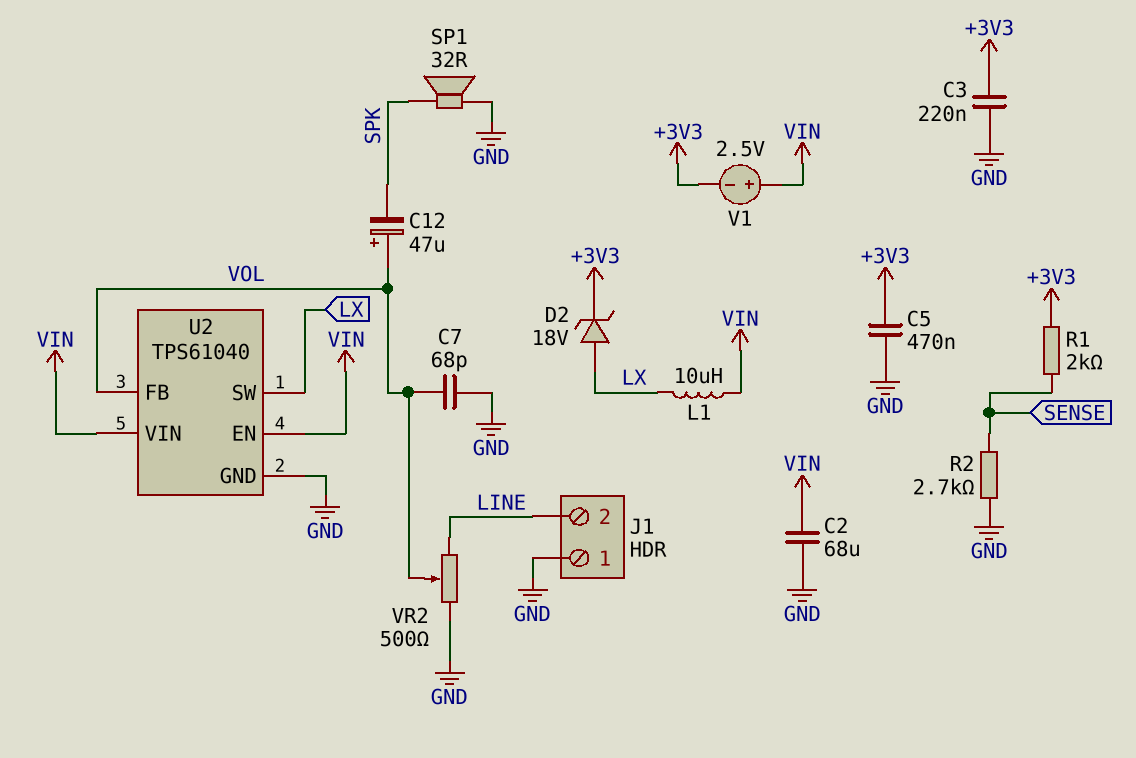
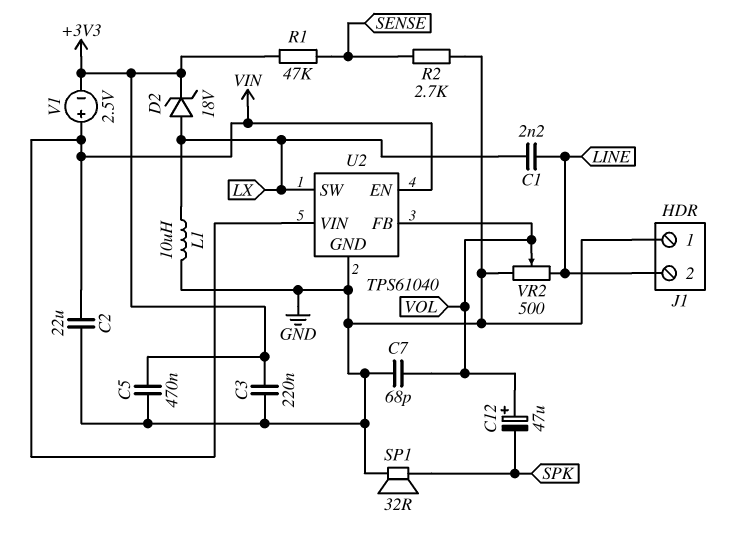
C1: none -> 2.2nF (LINE, LX)
C2: 68uF (GND, VIN) -> 22uF (GND, VIN)
L1: 10uH (LX, VIN) -> 10uH (GND, LX)
R1: 2k (+3V3, SENSE) -> 47k (+3V3, SENSE)

